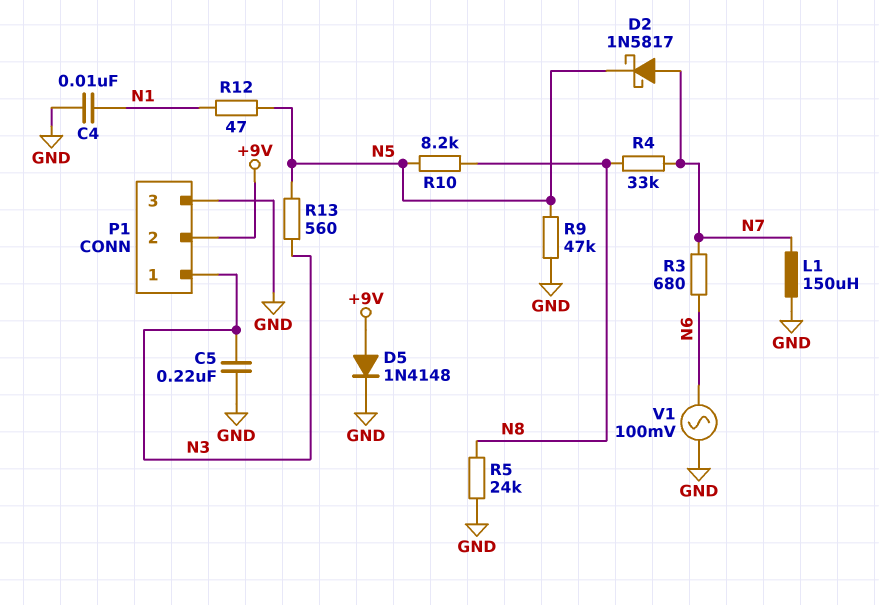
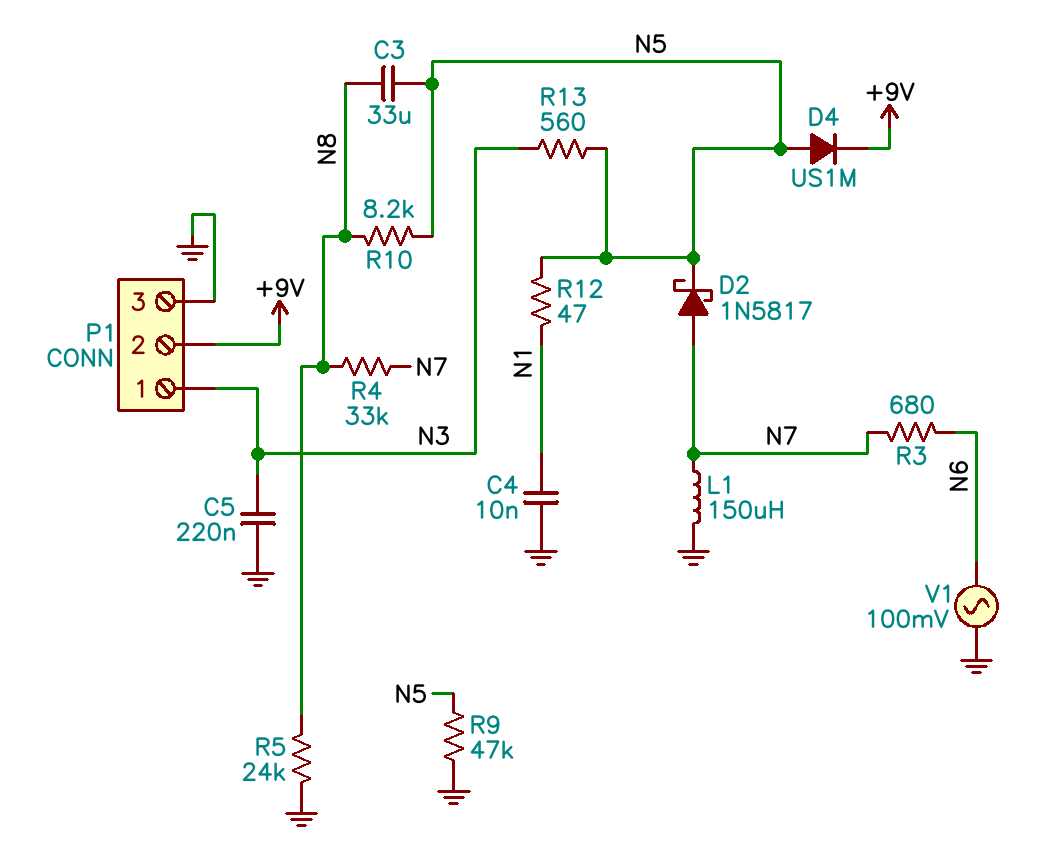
C3: none -> 33uF (N5, N8)
D4: none -> diode US1M (A N5, K +9V)
D5: diode 1N4148 (A +9V, K GND) -> none

